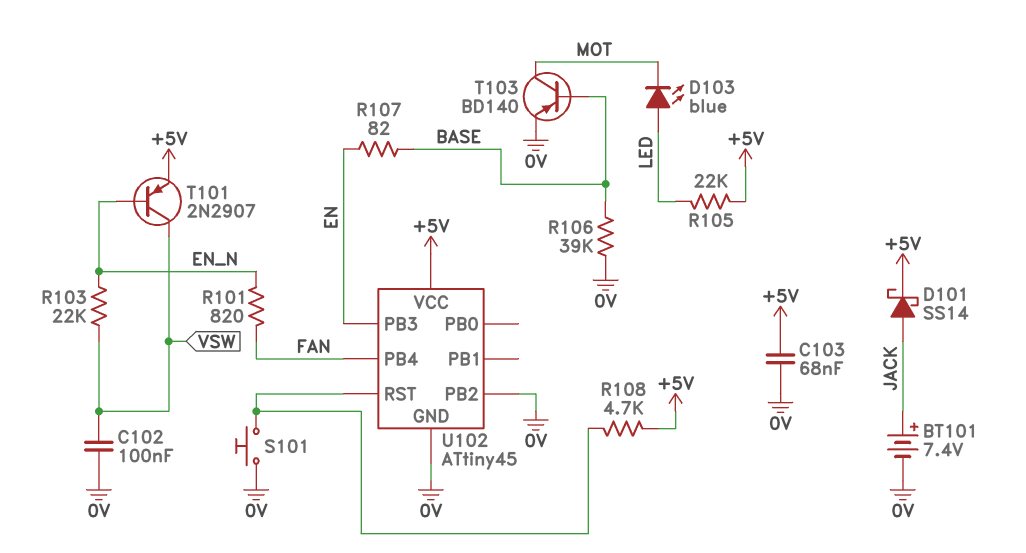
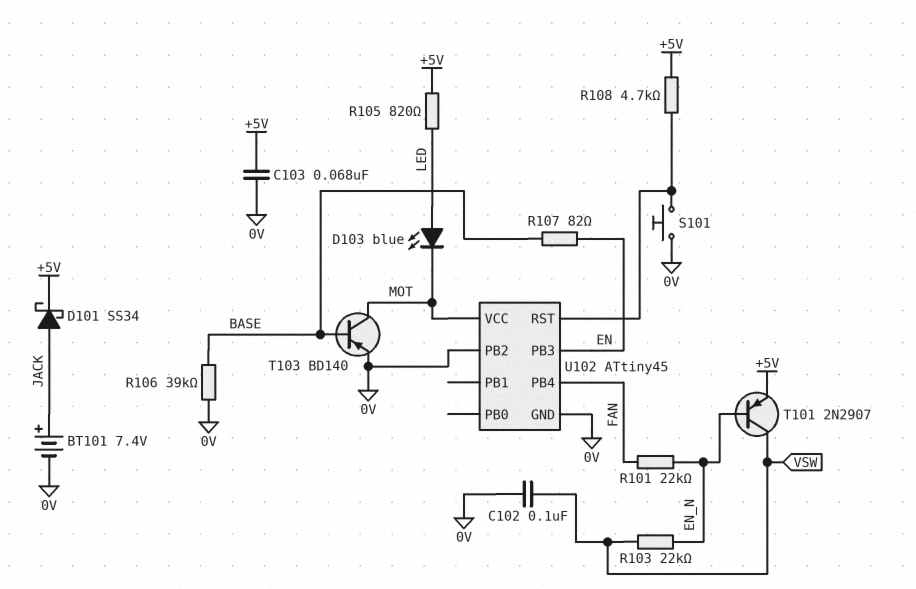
D101: schottky SS14 (A JACK, K +5V) -> schottky SS34 (A JACK, K +5V)
R101: 820 (EN_N, FAN) -> 22k (EN_N, FAN)
R105: 22k (+5V, LED) -> 820 (+5V, LED)
U102 pin VCC: +5V -> MOT

